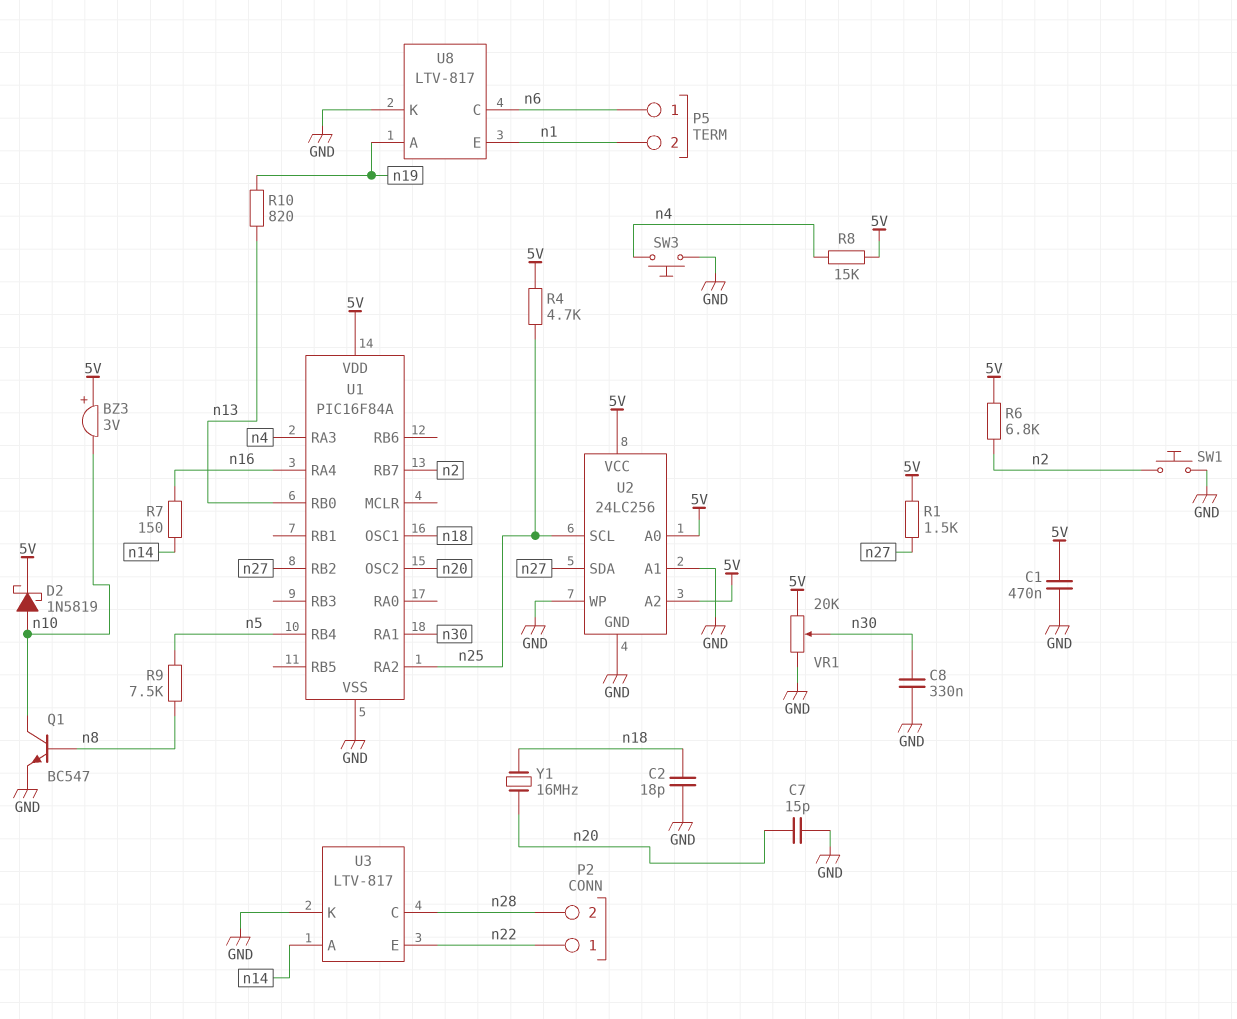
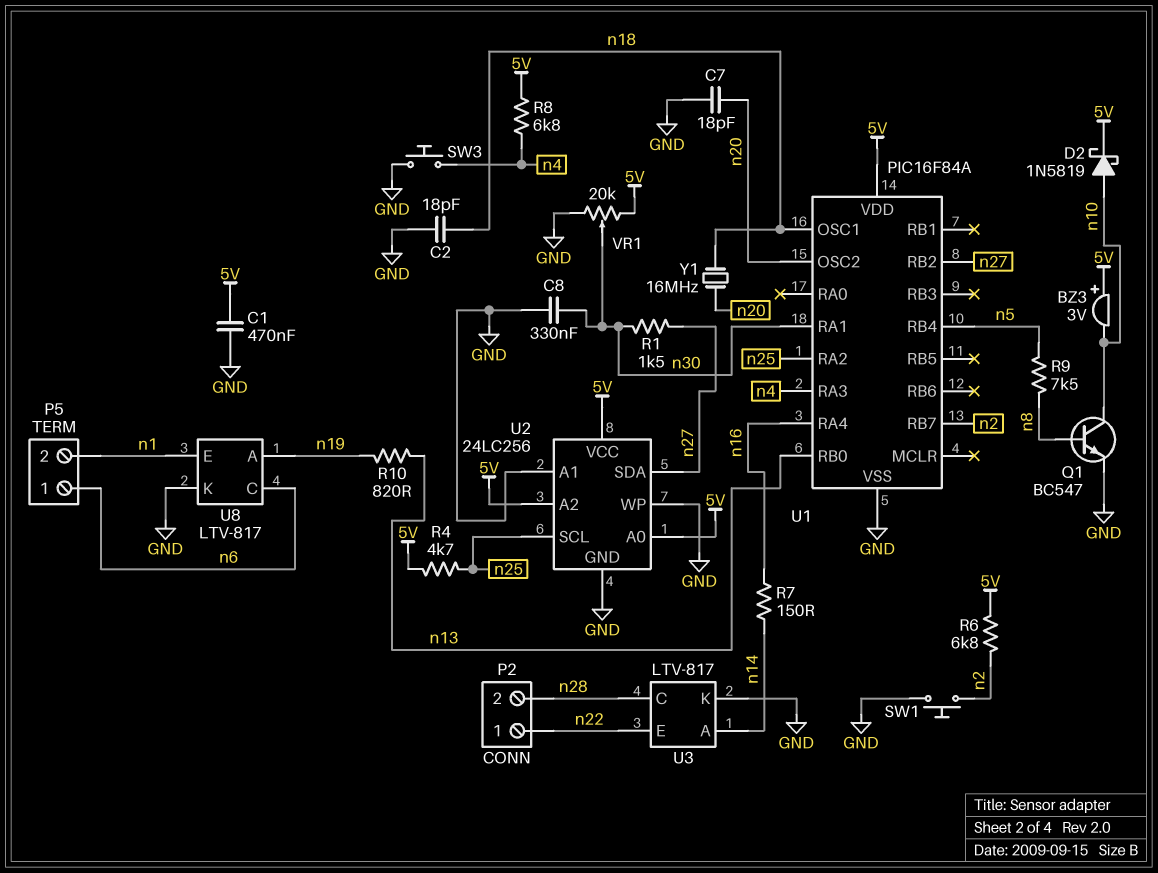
C7: 15pF (GND, n20) -> 18pF (GND, n20)
R1: 1.5k (5V, n27) -> 1.5k (n27, n30)
R8: 15k (5V, n4) -> 6.8k (5V, n4)

